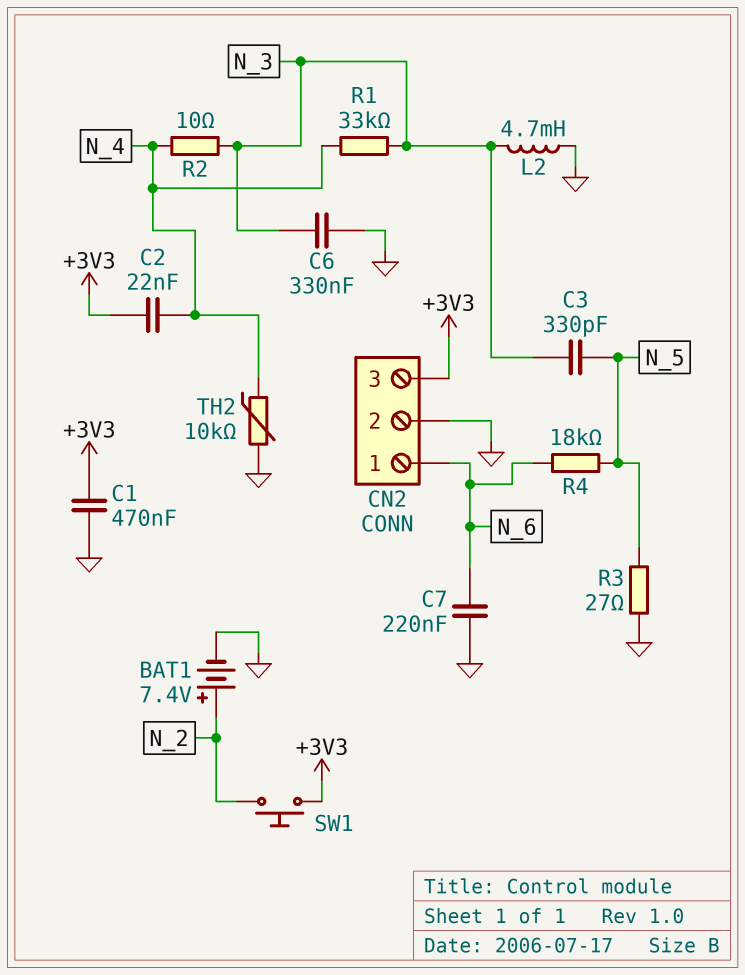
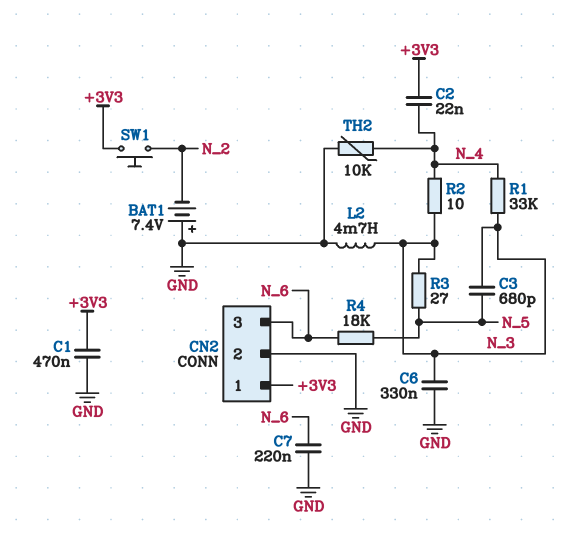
BAT1: 7.4V (plus N_2, minus GND) -> 7.4V (plus GND, minus N_2)
C3: 330pF (N_3, N_5) -> 680pF (N_3, N_5)
CN2 pin 1: N_6 -> +3V3
CN2 pin 3: +3V3 -> N_6
R3: 27 (GND, N_5) -> 27 (N_3, N_5)

